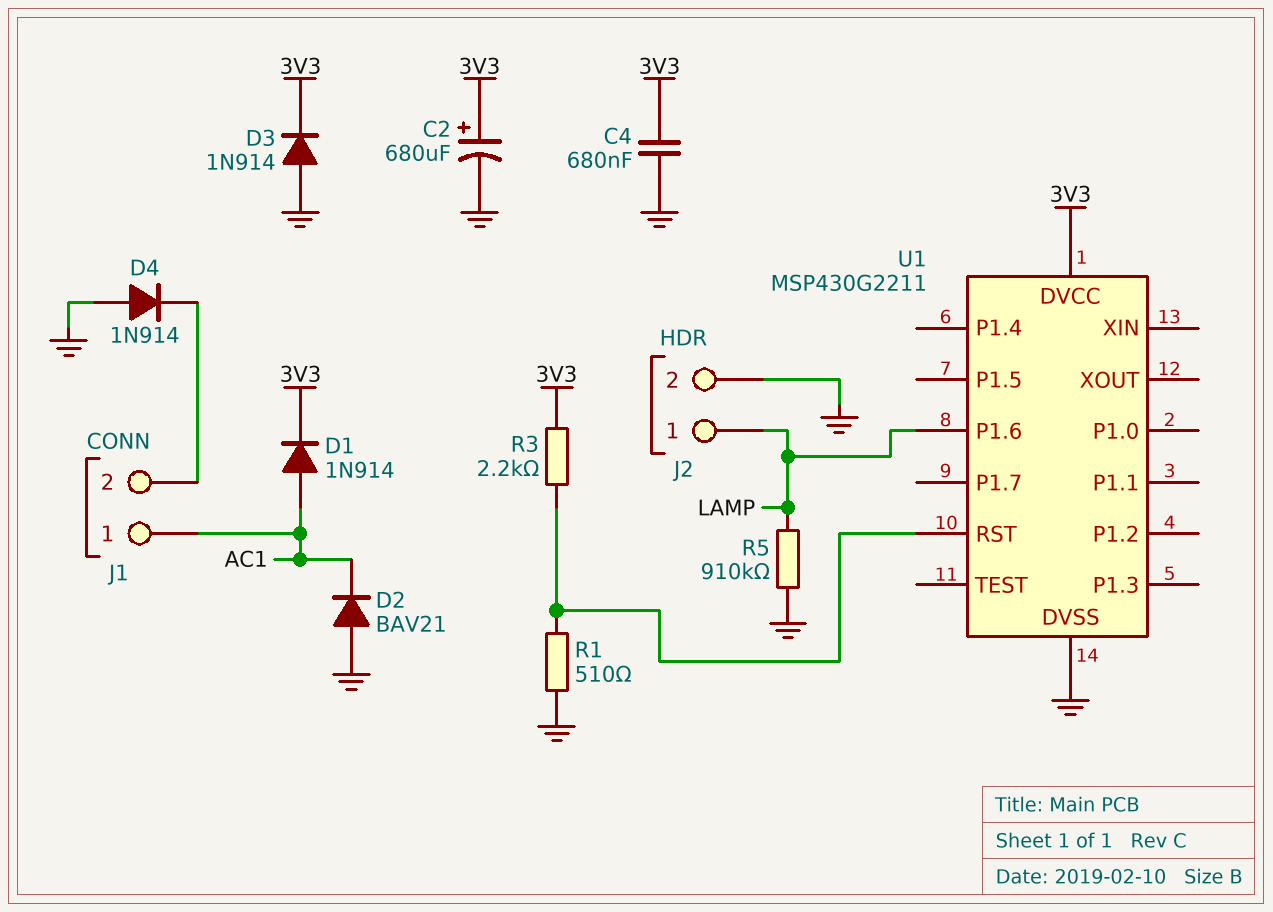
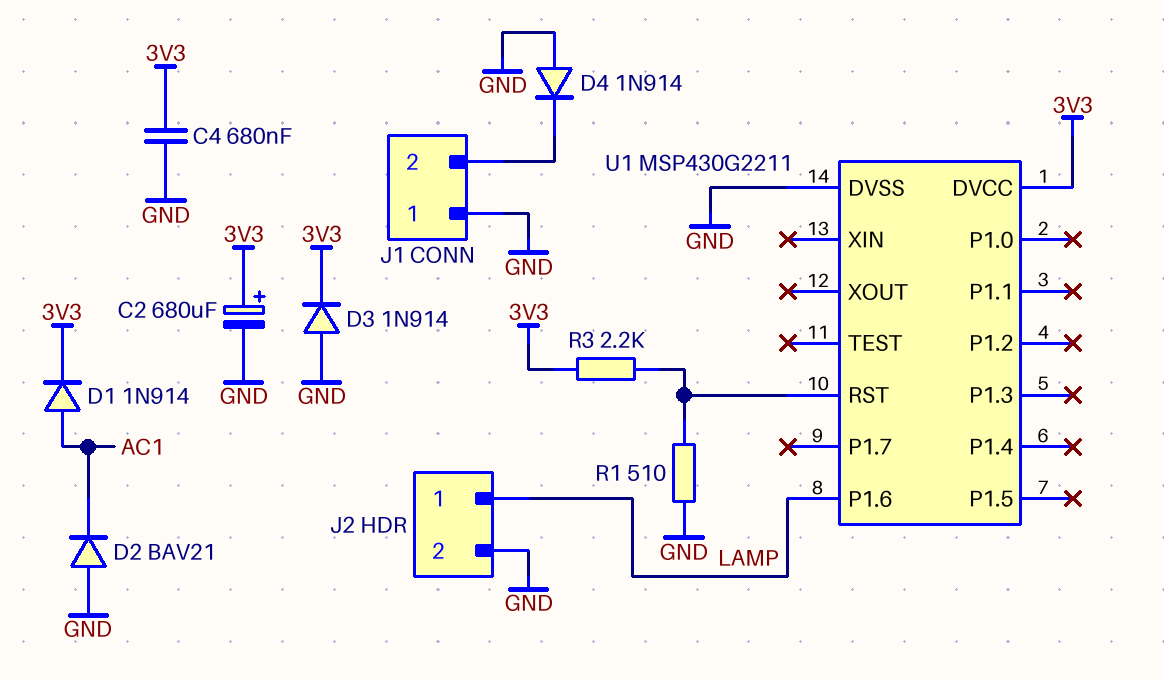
J1 pin 1: AC1 -> GND
R5: 910k (GND, LAMP) -> none

